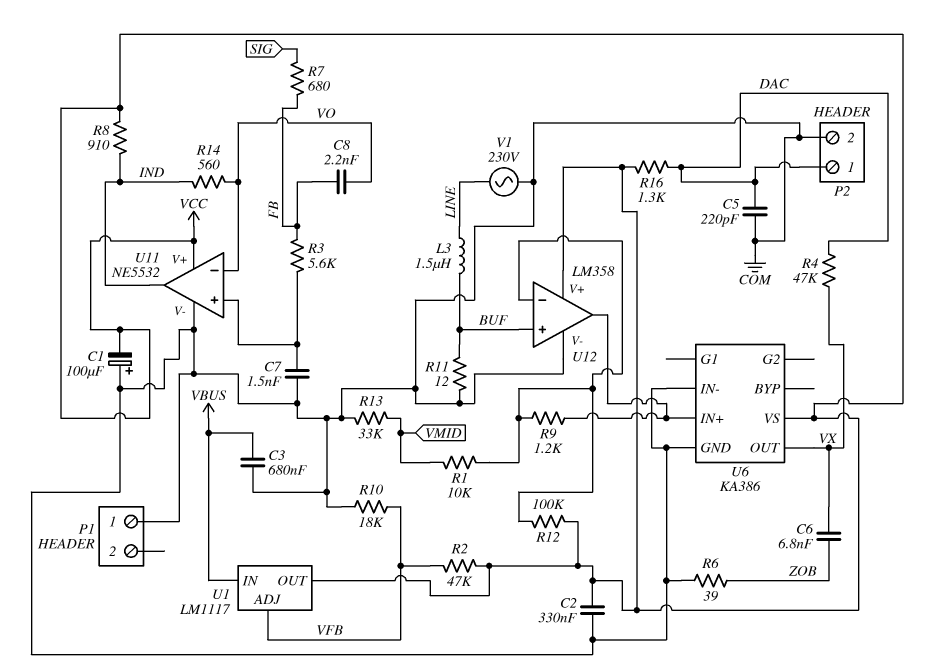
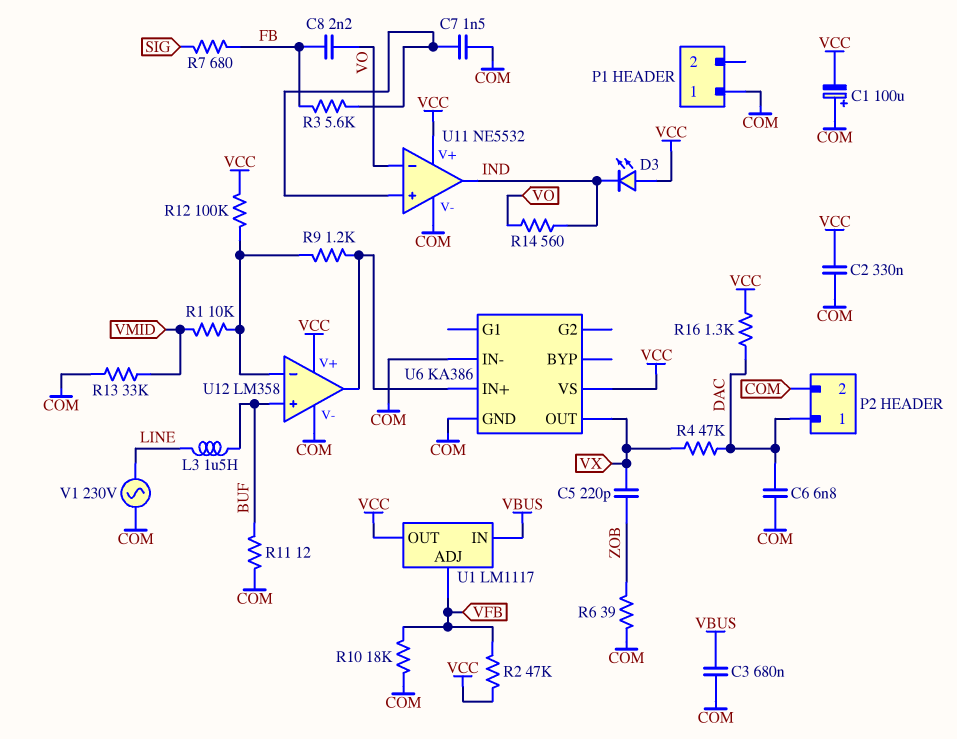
C5: 220pF (COM, DAC) -> 220pF (VX, ZOB)
C6: 6.8nF (VX, ZOB) -> 6.8nF (COM, DAC)
D3: none -> LED (A VCC, K IND)
R8: 910 (IND, VCC) -> none

